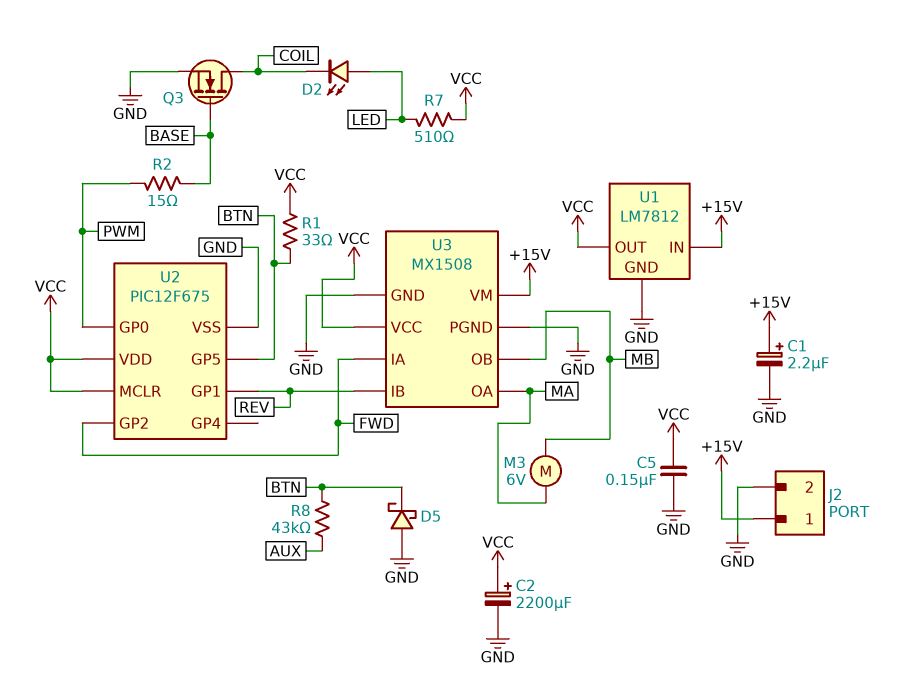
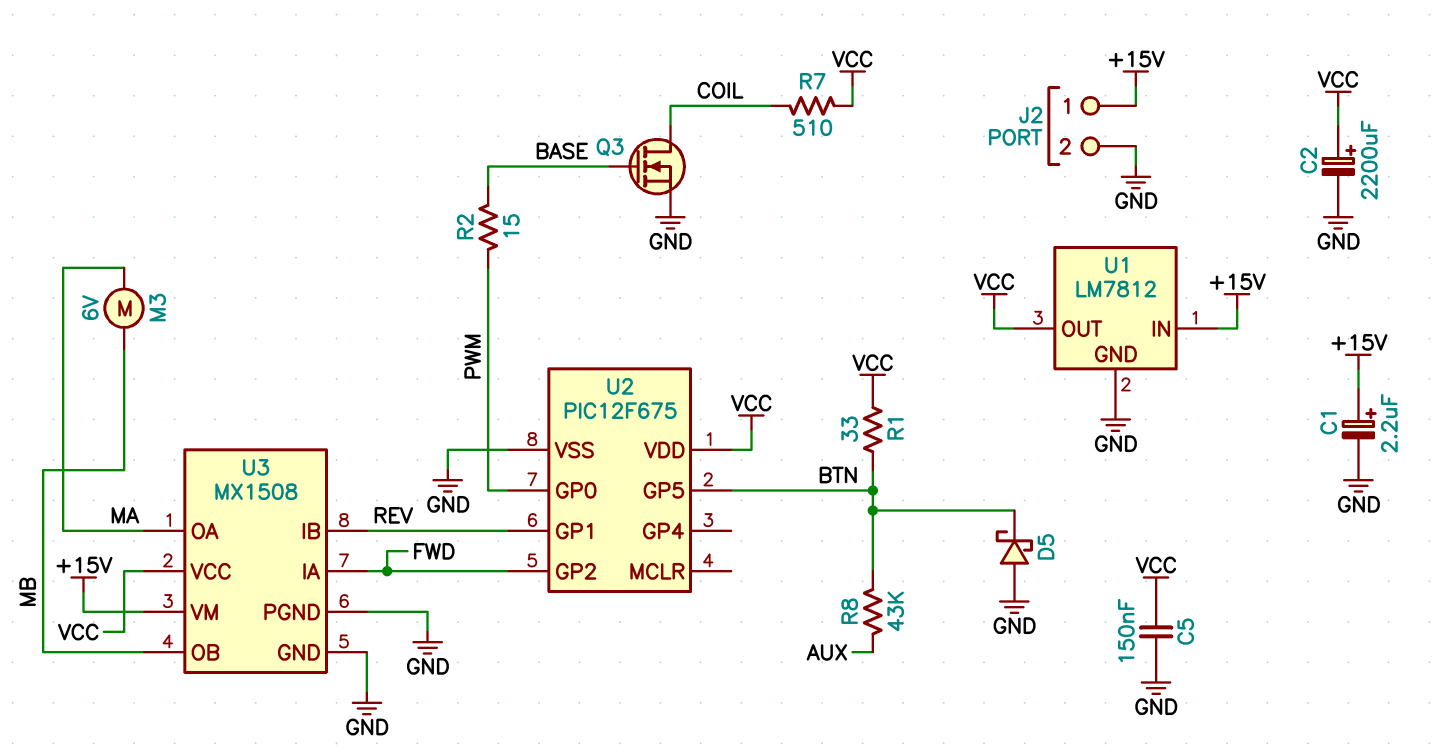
D2: LED (A LED, K COIL) -> none
R7: 510 (LED, VCC) -> 510 (COIL, VCC)
U2 pin MCLR: VCC -> none

